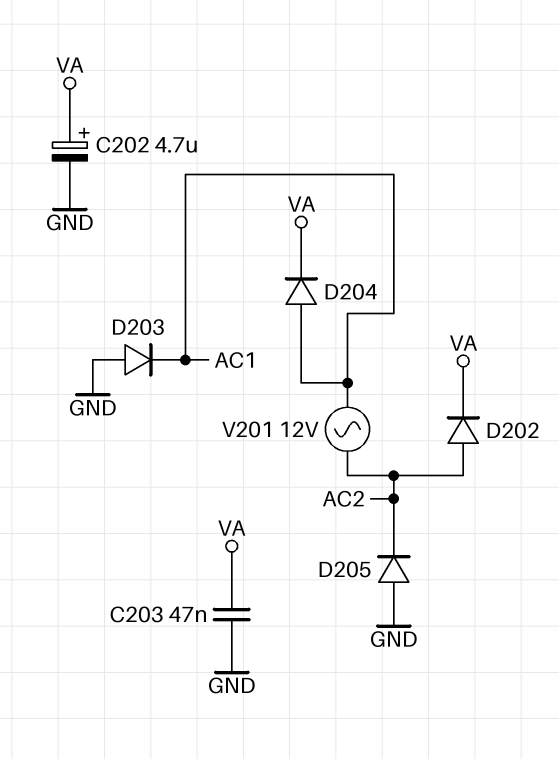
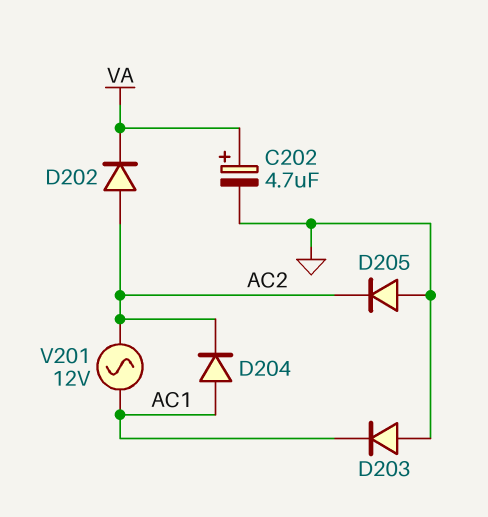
C203: 47nF (GND, VA) -> none
D204: diode (A AC1, K VA) -> diode (A AC1, K AC2)

